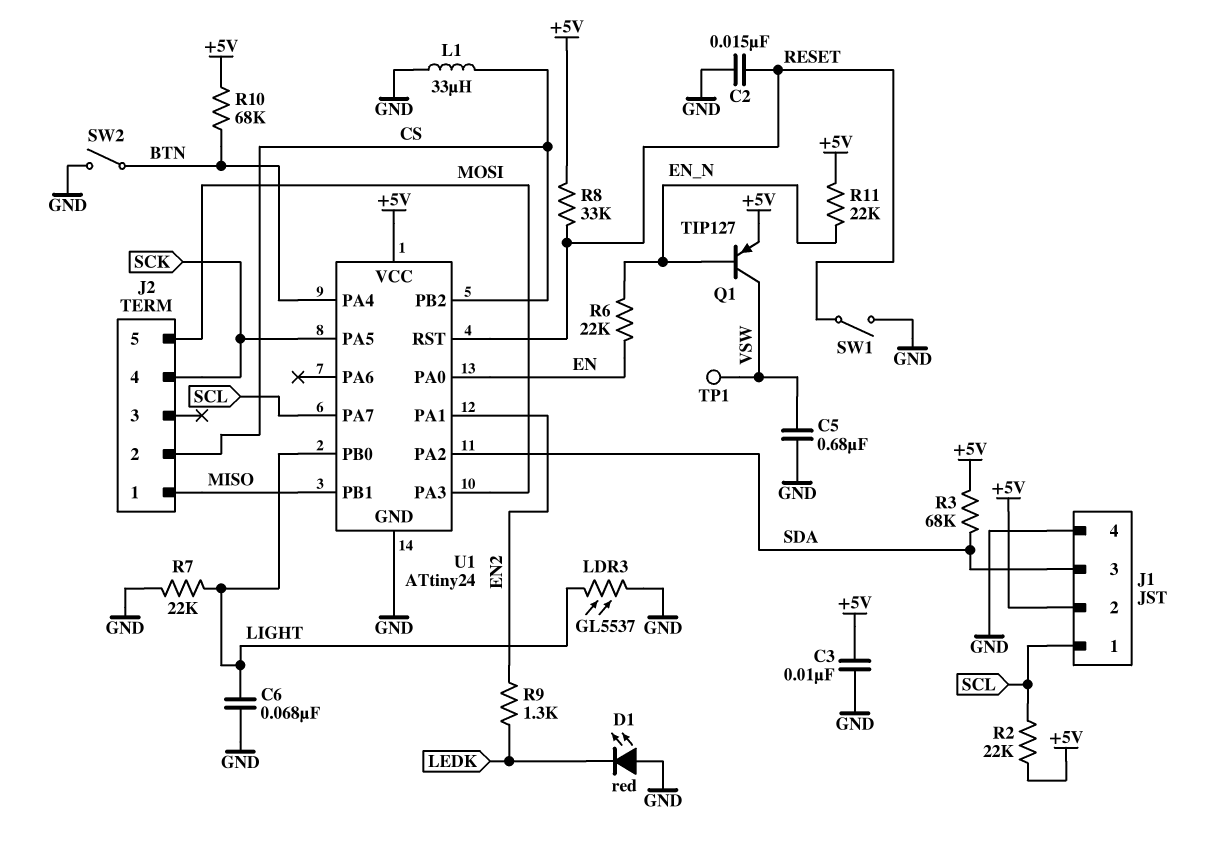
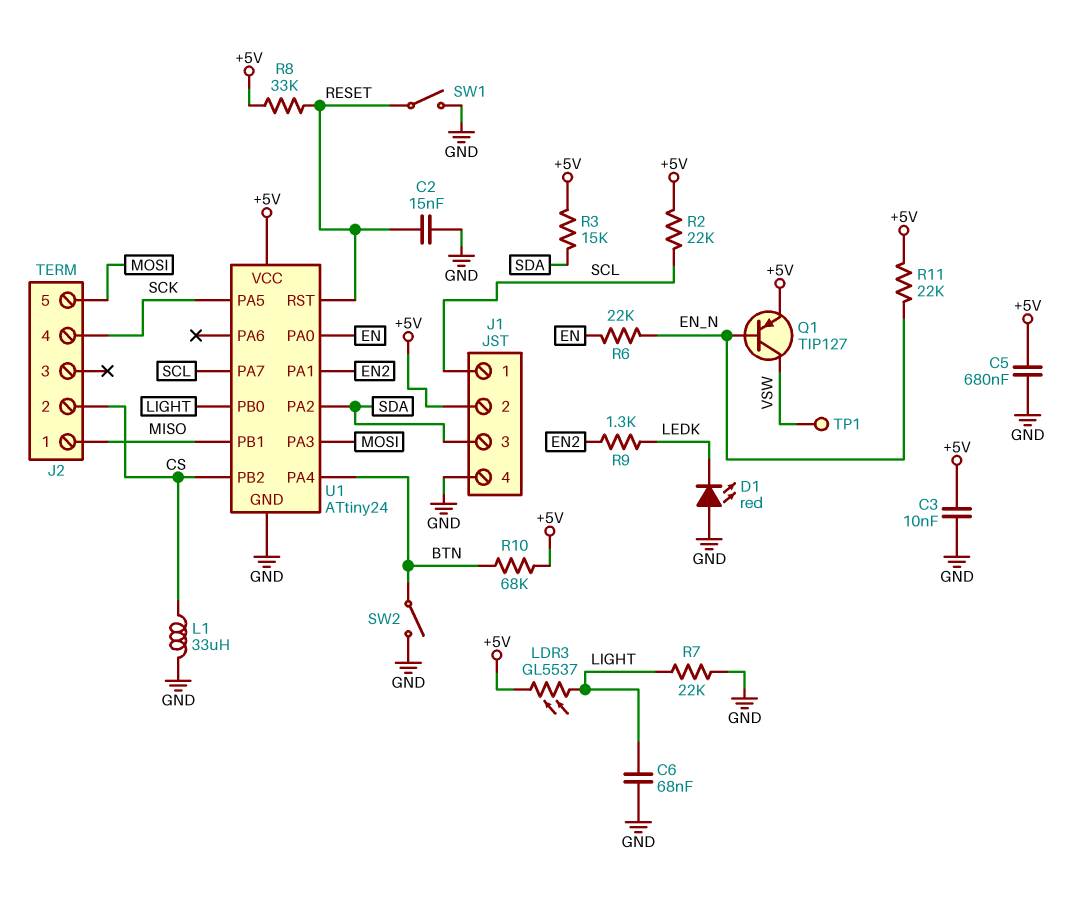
C5: 680nF (GND, VSW) -> 680nF (+5V, GND)
LDR3: GL5537 (GND, LIGHT) -> GL5537 (+5V, LIGHT)
R3: 68k (+5V, SDA) -> 15k (+5V, SDA)

